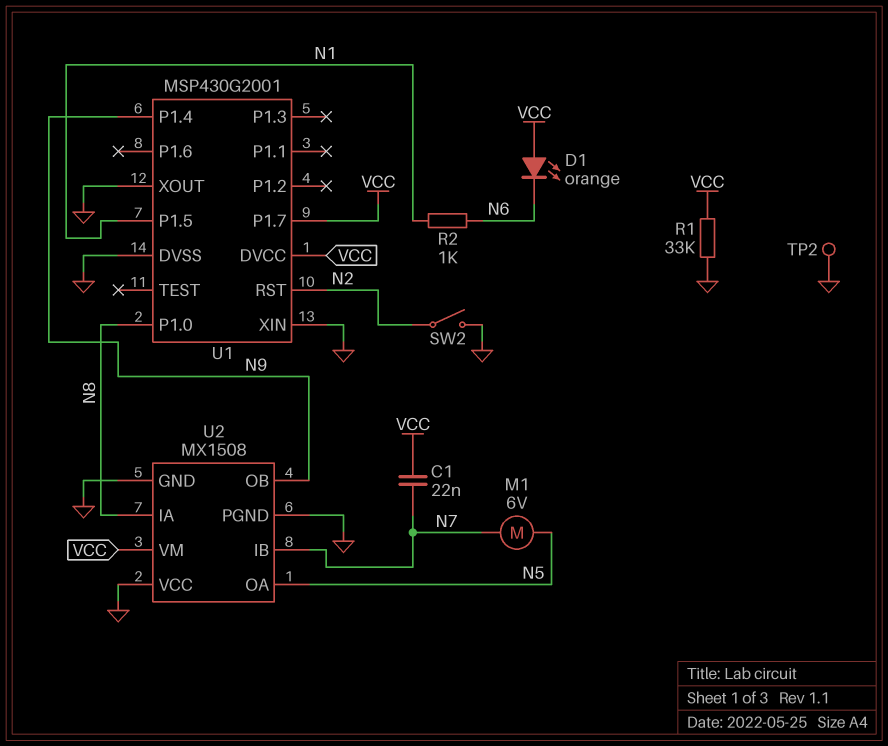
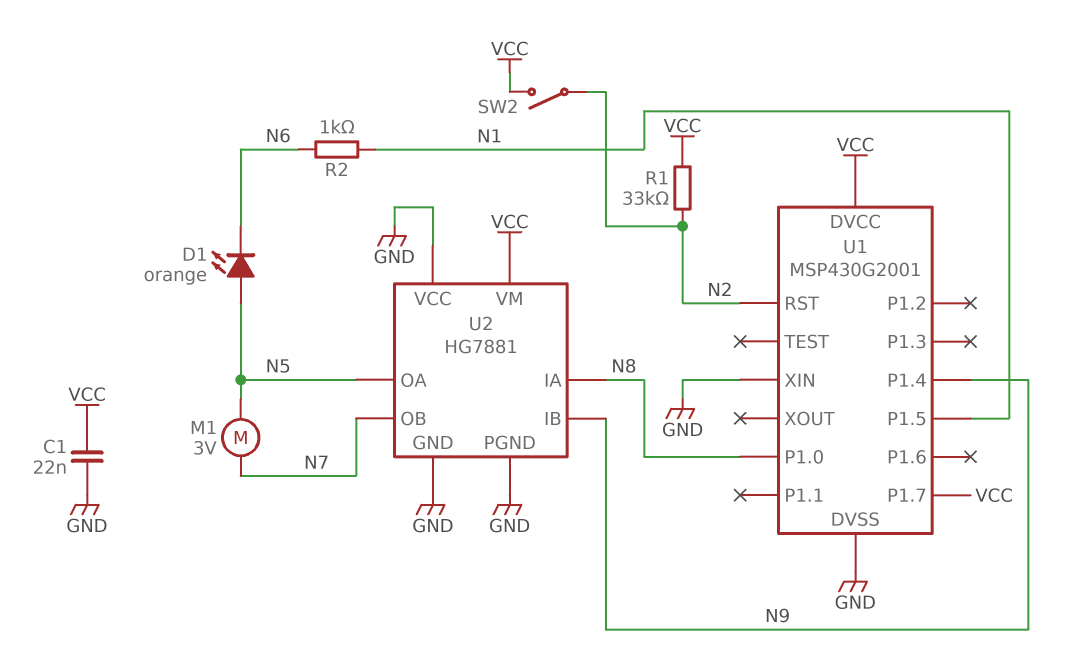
C1: 22nF (N7, VCC) -> 22nF (GND, VCC)
D1: LED orange (A VCC, K N6) -> LED orange (A N5, K N6)
M1: motor 6V (N5, N7) -> motor 3V (N5, N7)
R1: 33k (GND, VCC) -> 33k (N2, VCC)
SW2: switch (GND, N2) -> switch (N2, VCC)
TP2: test point (GND) -> none
U1 pin XOUT: GND -> none
U2: MX1508 -> HG7881
U2 pin IB: N7 -> N9
U2 pin OB: N9 -> N7

